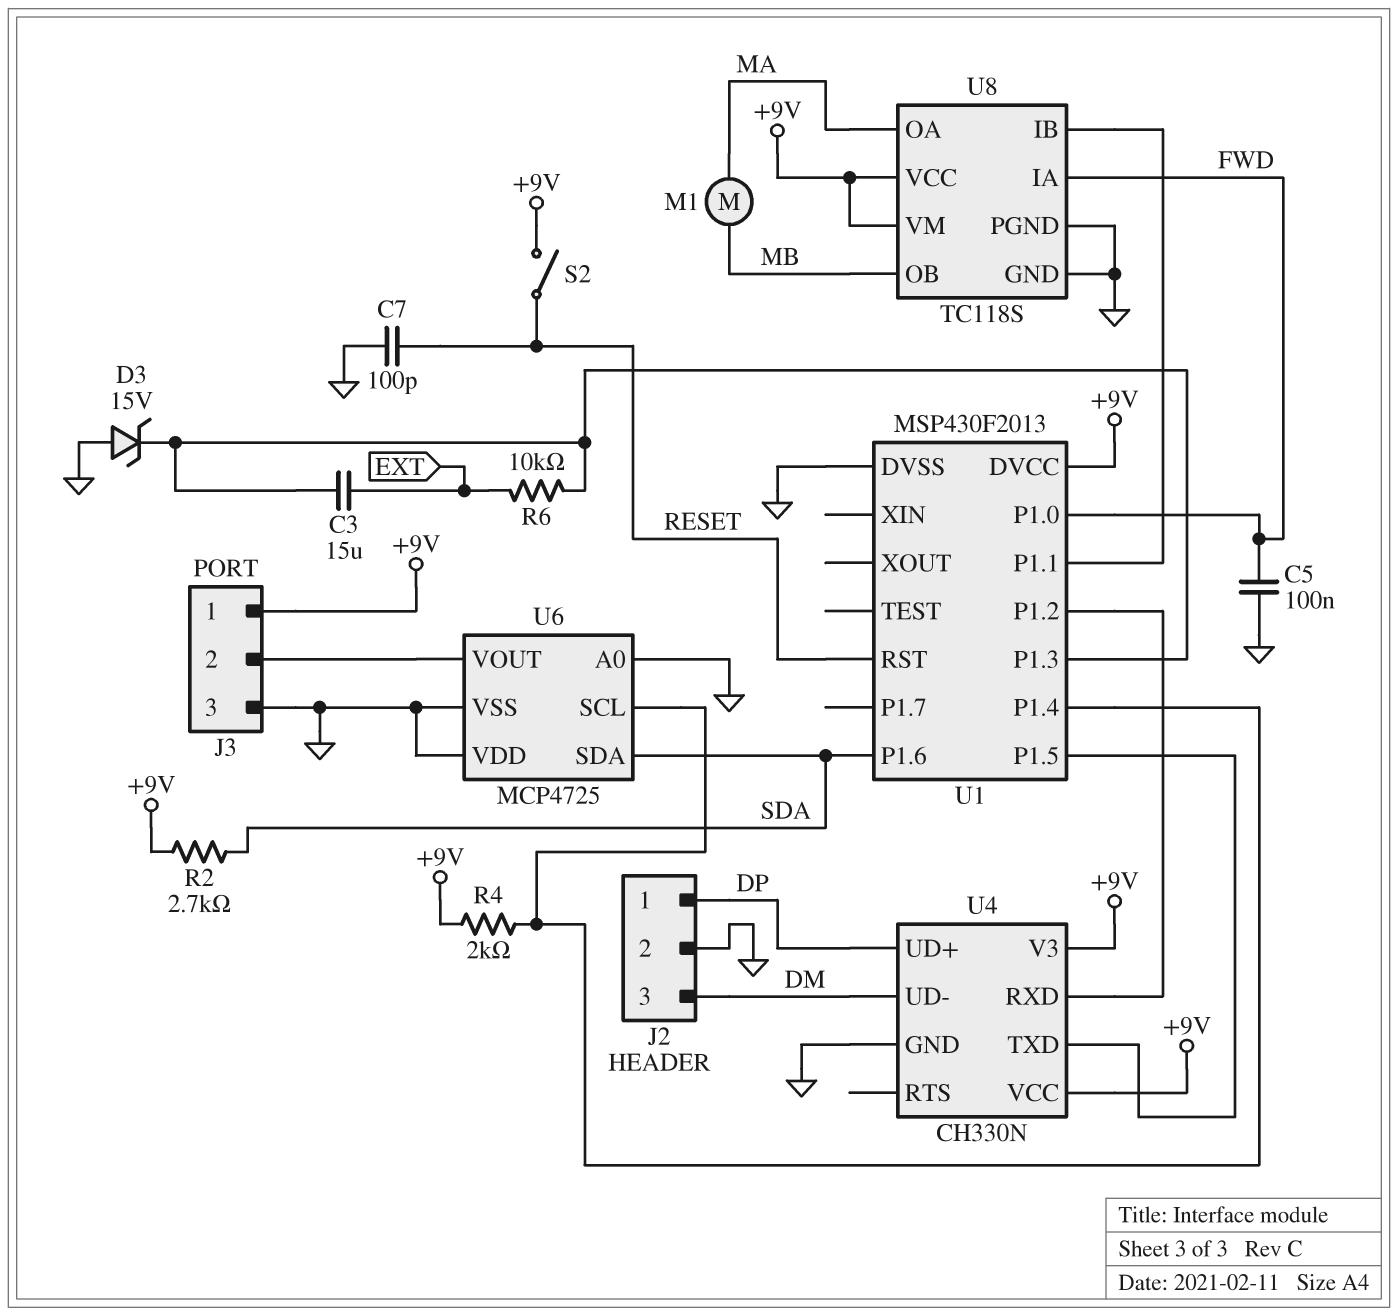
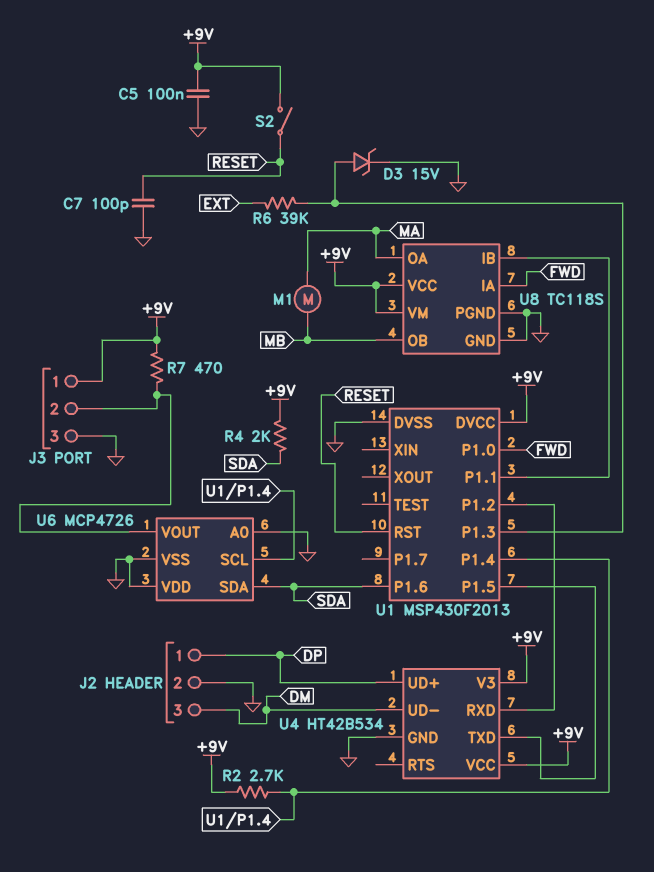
C3: 15uF (EXT, U1/P1.3) -> none
C5: 100nF (FWD, GND) -> 100nF (+9V, GND)
D3: zener 15V (A GND, K U1/P1.3) -> zener 15V (A U1/P1.3, K GND)
R2: 2.7k (+9V, SDA) -> 2.7k (+9V, U1/P1.4)
R4: 2k (+9V, U1/P1.4) -> 2k (+9V, SDA)
R6: 10k (EXT, U1/P1.3) -> 39k (EXT, U1/P1.3)
R7: none -> 470 (+9V, J3/2)
U4: CH330N -> HT42B534
U6: MCP4725 -> MCP4726

